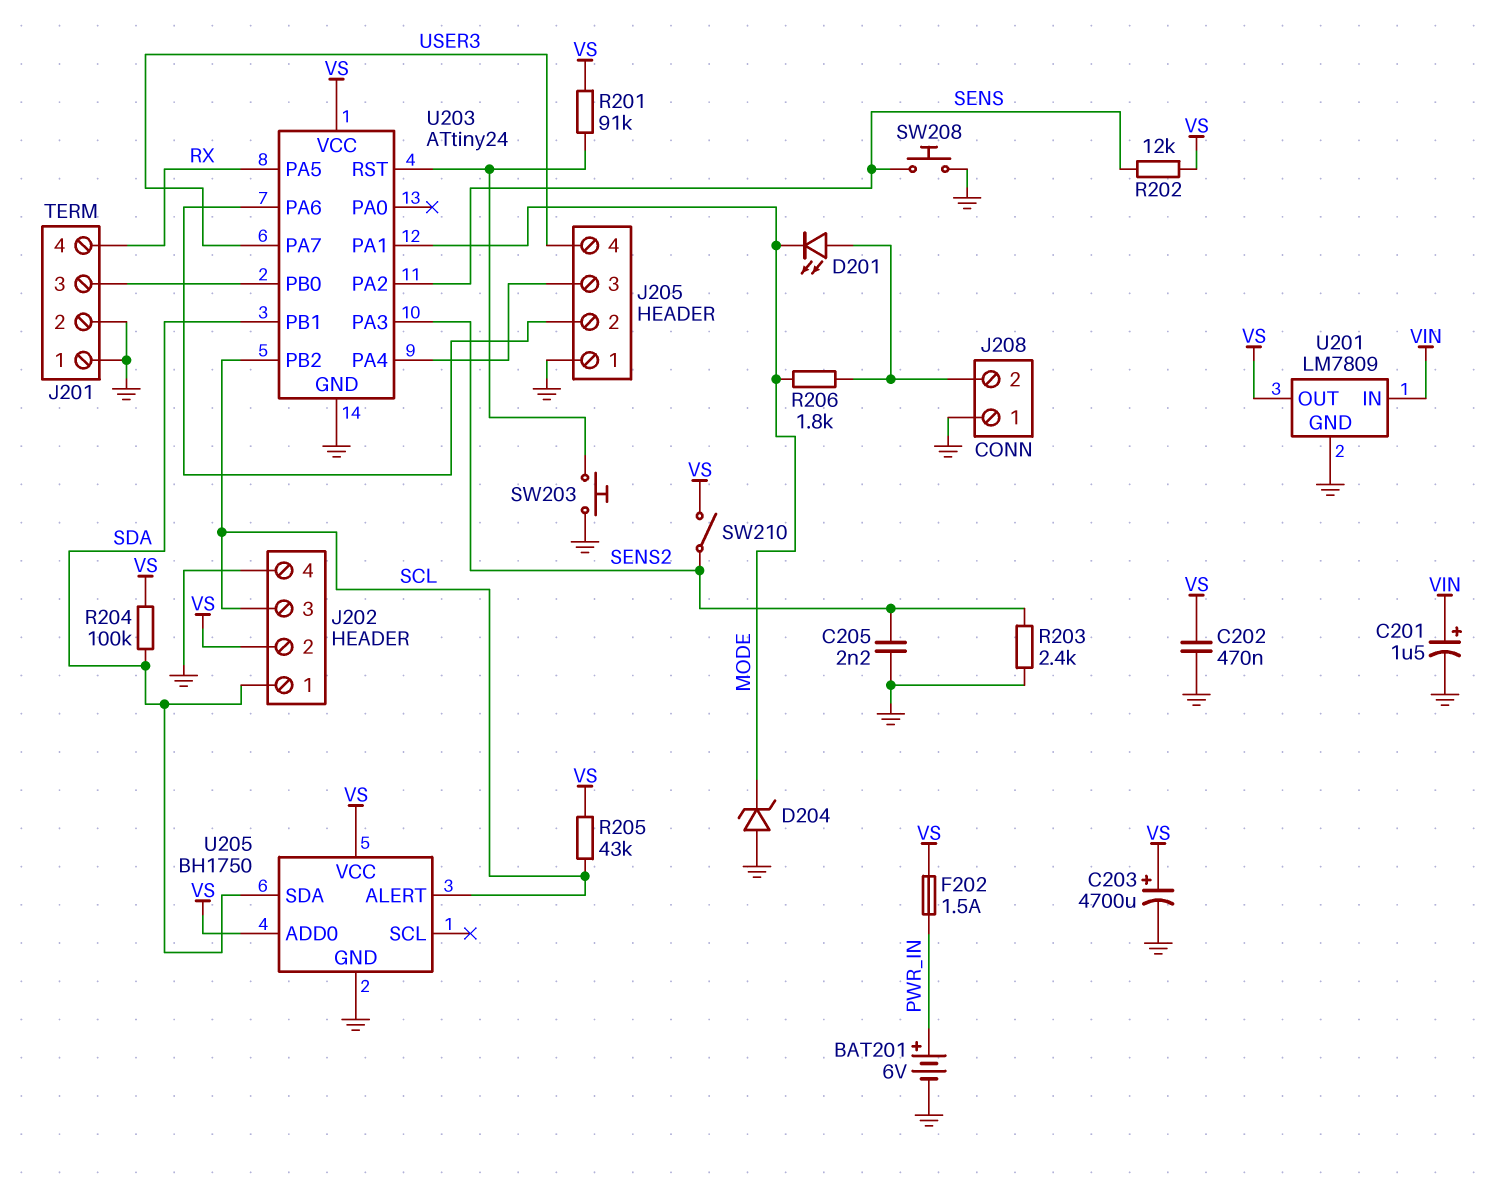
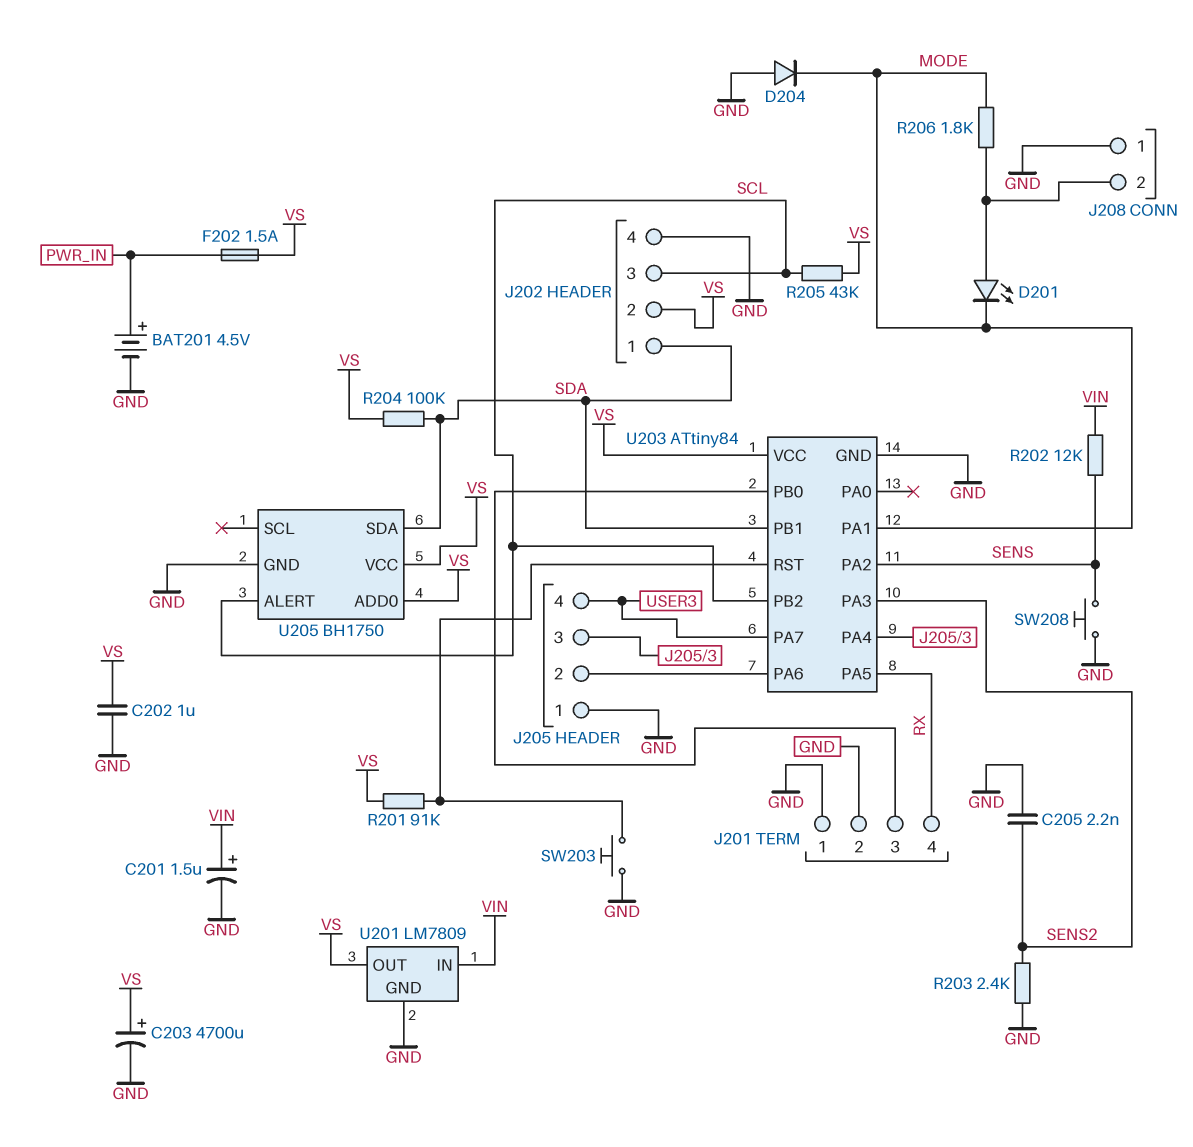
BAT201: 6V (plus PWR_IN, minus GND) -> 4.5V (plus PWR_IN, minus GND)
C202: 470nF (GND, VS) -> 1uF (GND, VS)
D204: zener (A GND, K MODE) -> diode (A GND, K MODE)
R202: 12k (SENS, VS) -> 12k (SENS, VIN)
SW210: switch (SENS2, VS) -> none
U203: ATtiny24 -> ATtiny84

